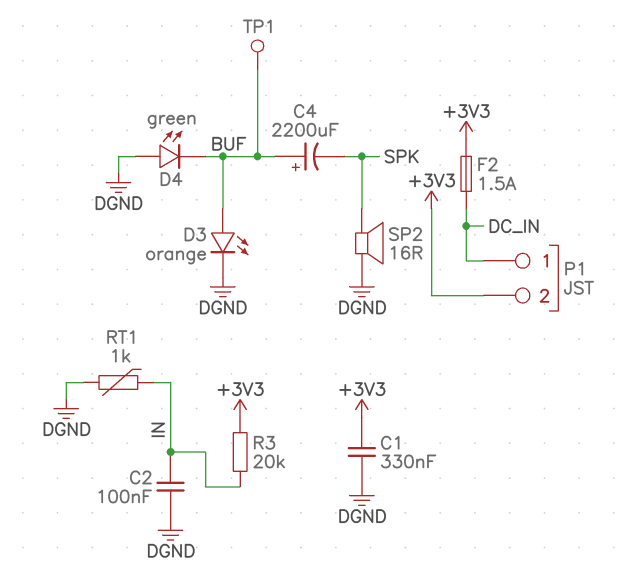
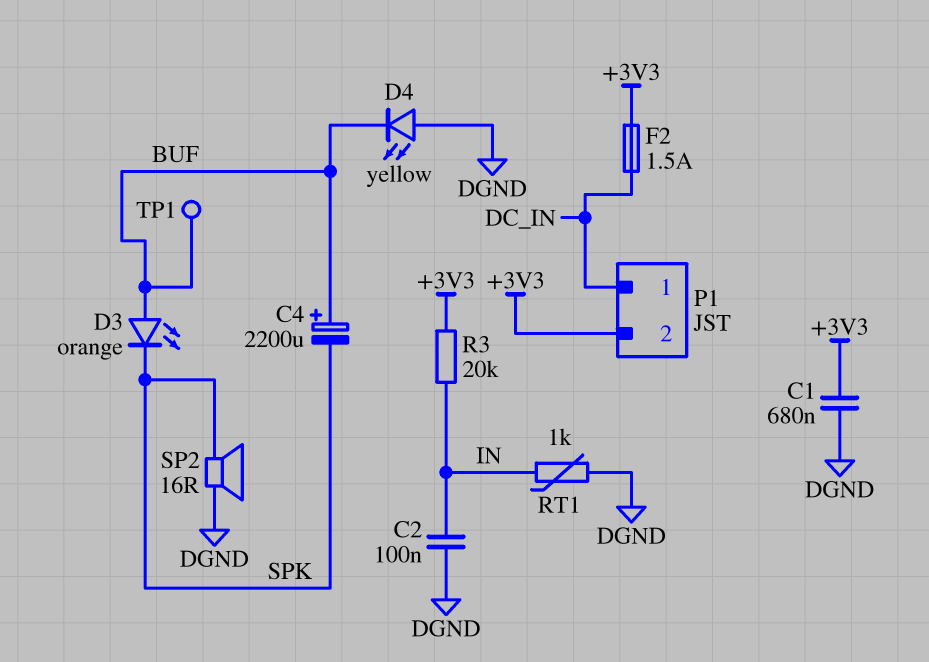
C1: 330nF (+3V3, DGND) -> 680nF (+3V3, DGND)
D3: LED orange (A BUF, K DGND) -> LED orange (A BUF, K SPK)
D4: LED green (A DGND, K BUF) -> LED yellow (A DGND, K BUF)

